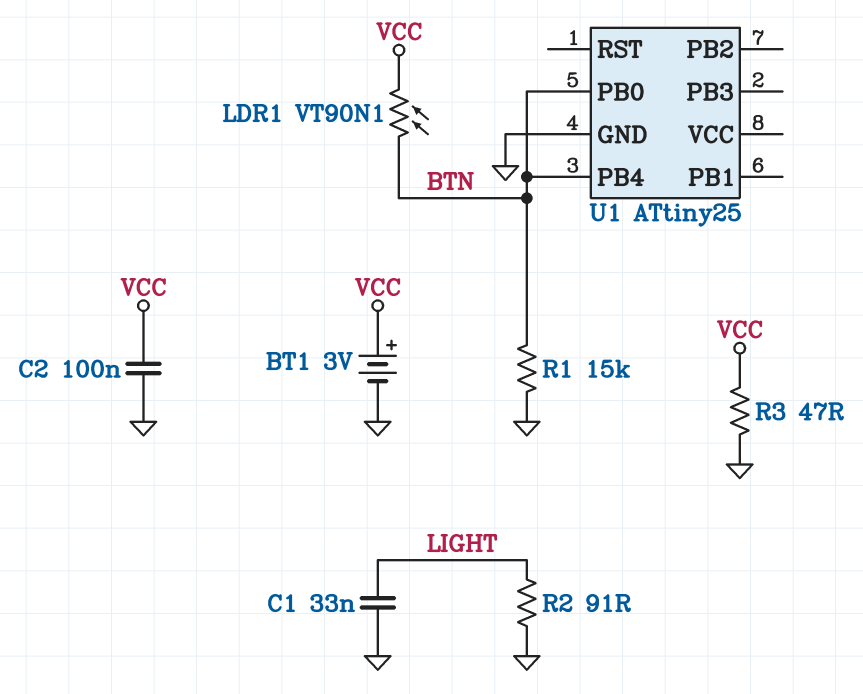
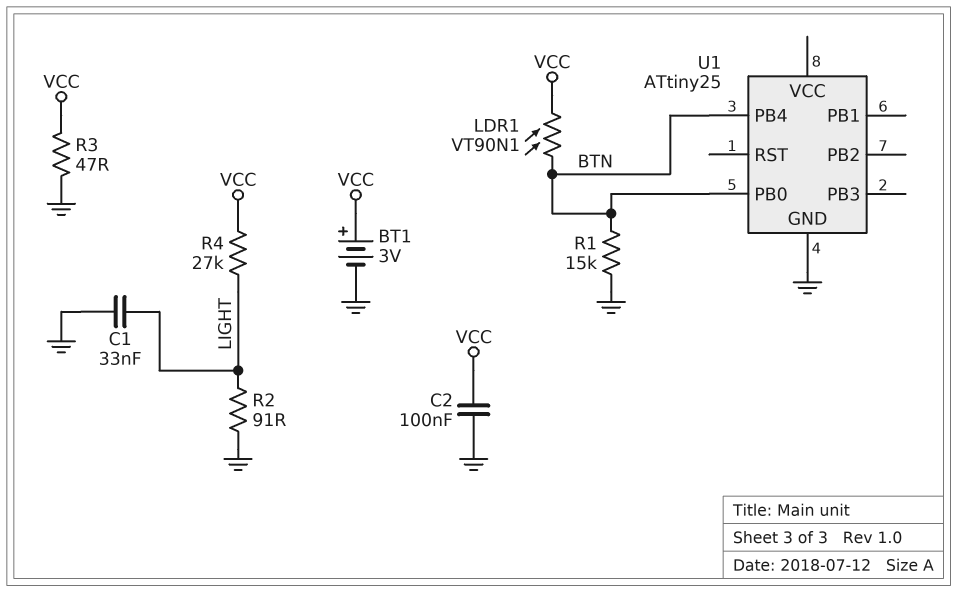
R4: none -> 27k (LIGHT, VCC)

